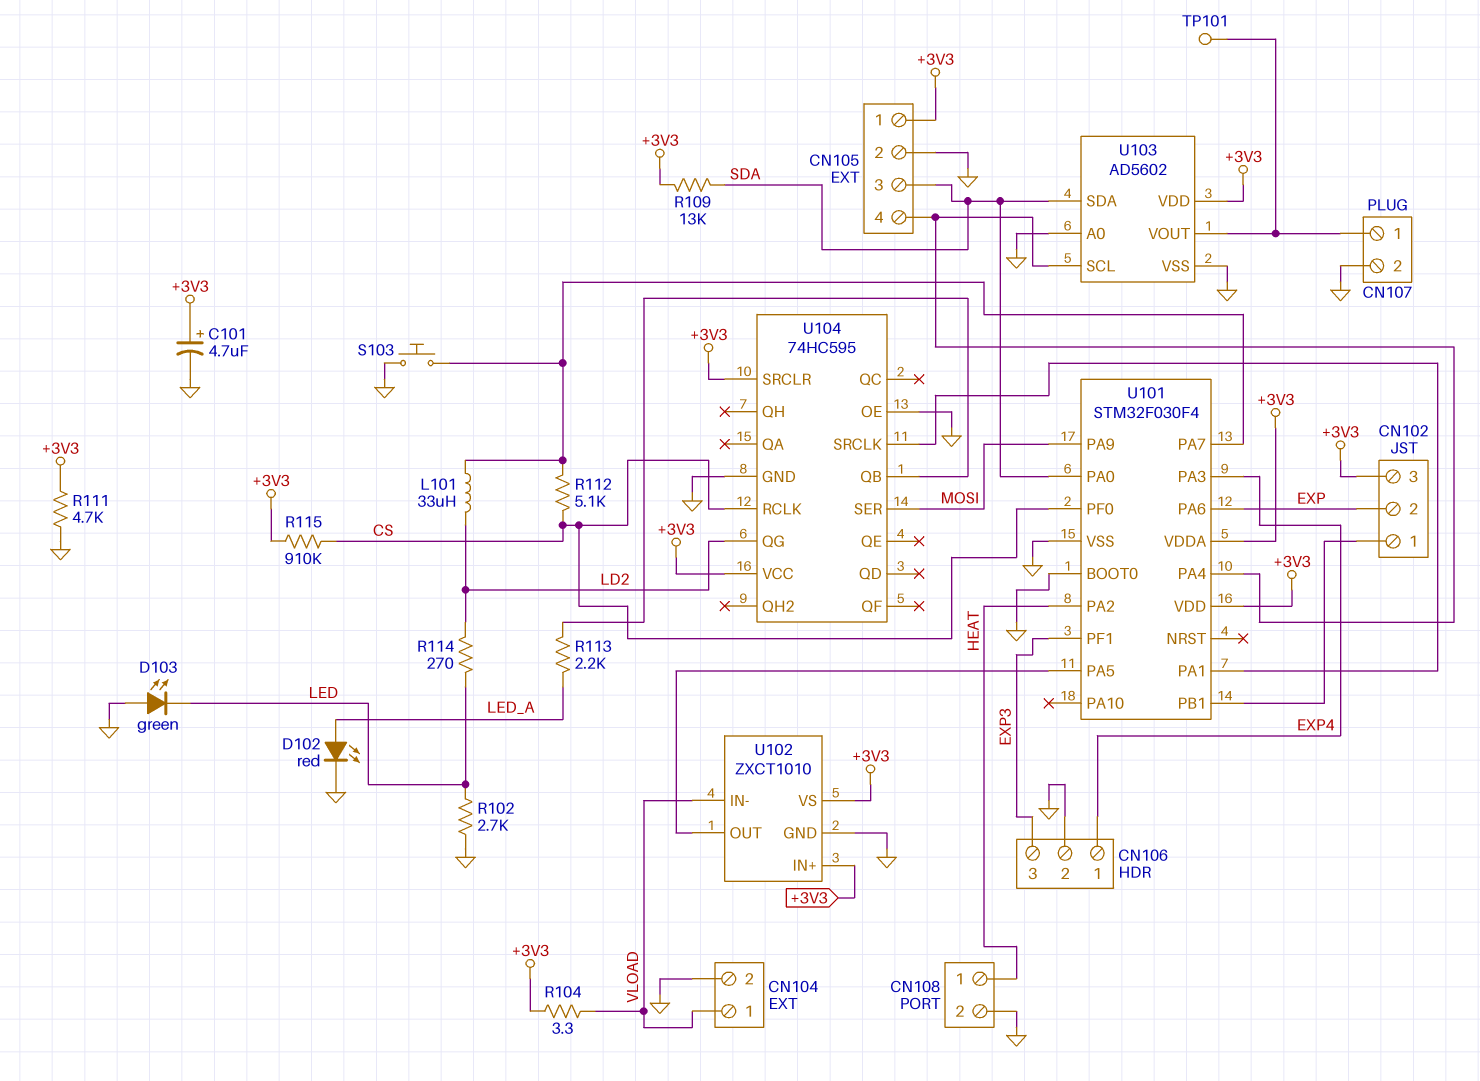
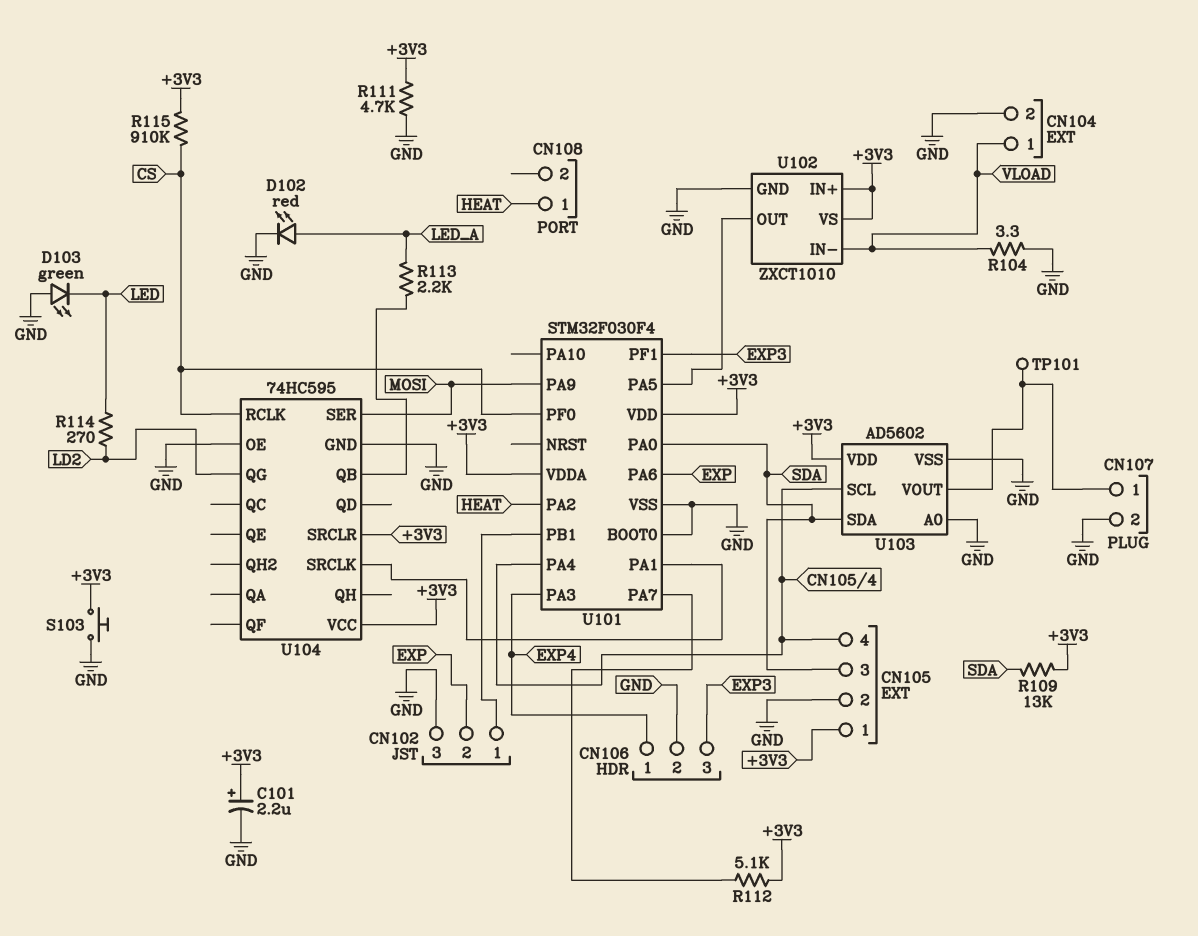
C101: 4.7uF (plus +3V3, minus GND) -> 2.2uF (plus +3V3, minus GND)
CN102 pin 3: +3V3 -> GND
CN108 pin 2: GND -> none
L101: 33uH (LD2, U101/PA7) -> none
R102: 2.7k (GND, LED) -> none
R104: 3.3 (+3V3, VLOAD) -> 3.3 (GND, VLOAD)
R112: 5.1k (CS, U101/PA7) -> 5.1k (+3V3, U101/PA7)
S103: button (GND, U101/PA7) -> button (+3V3, GND)

